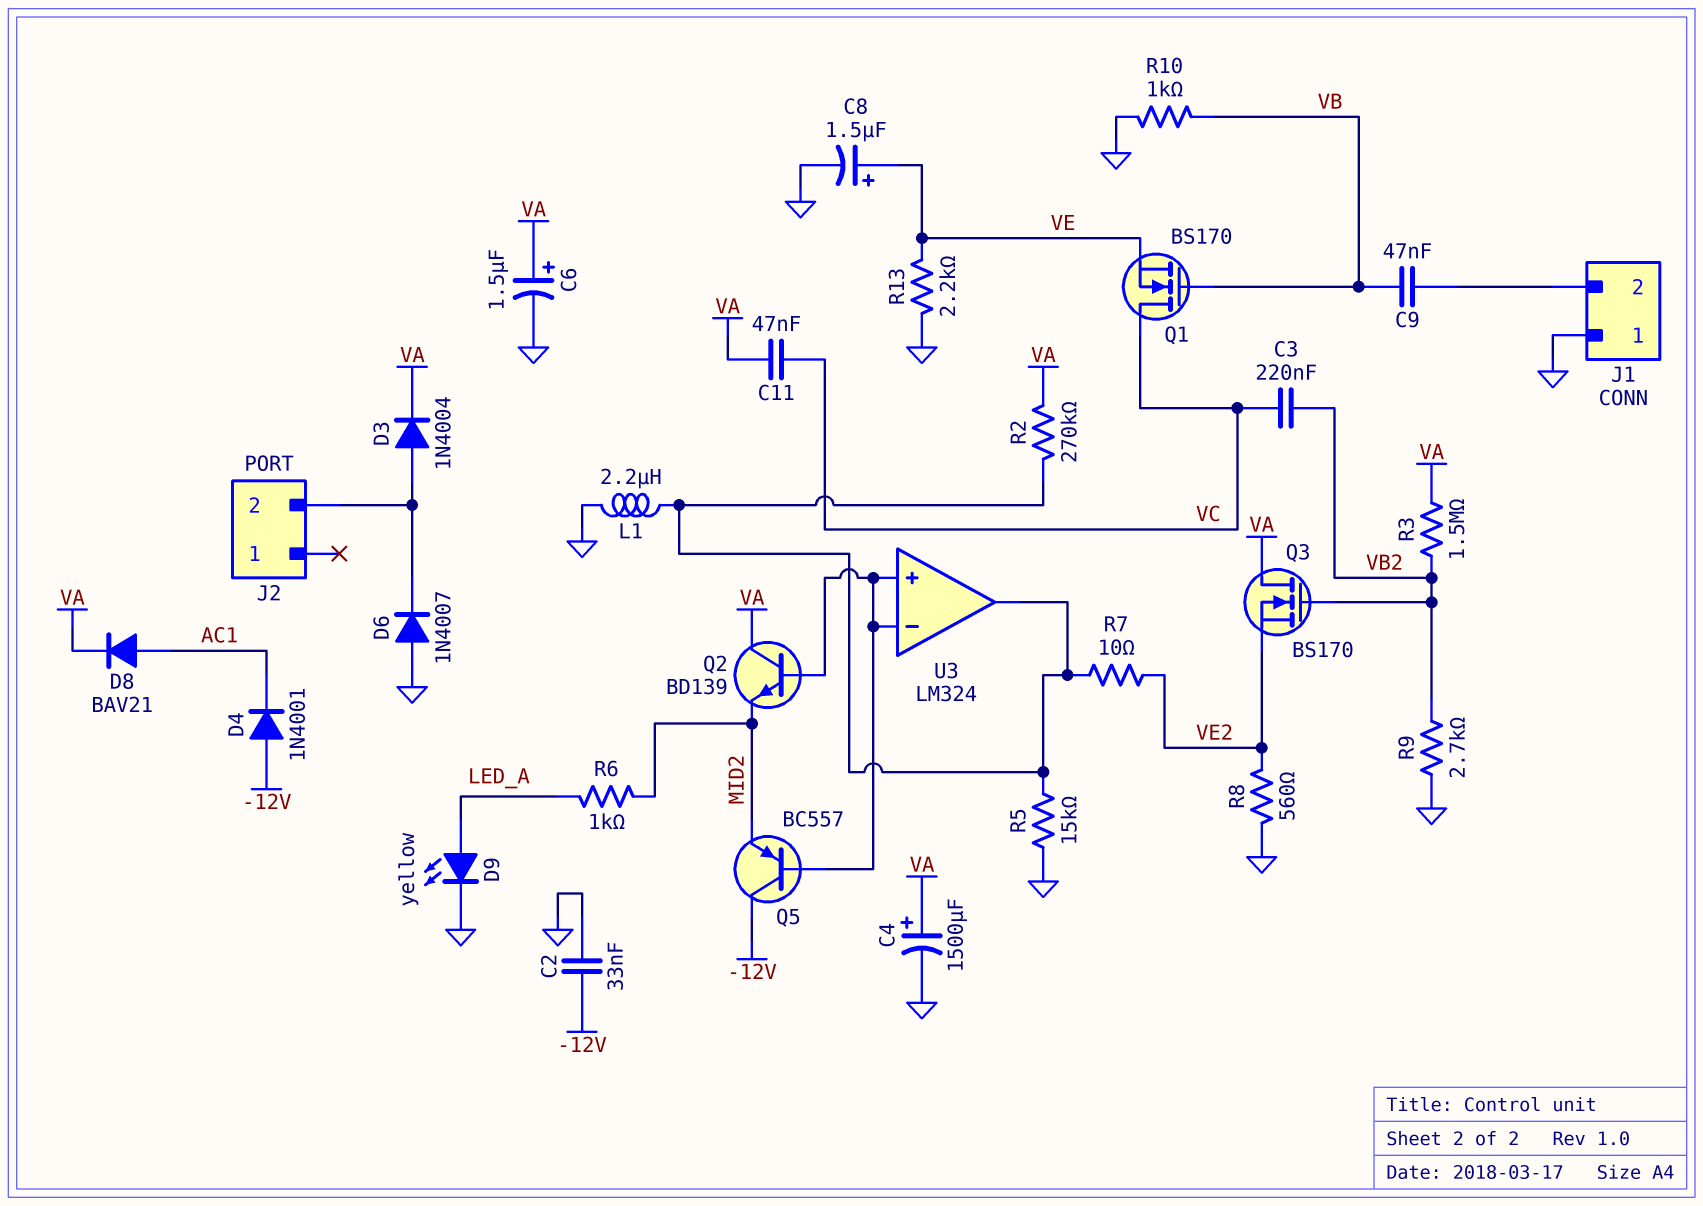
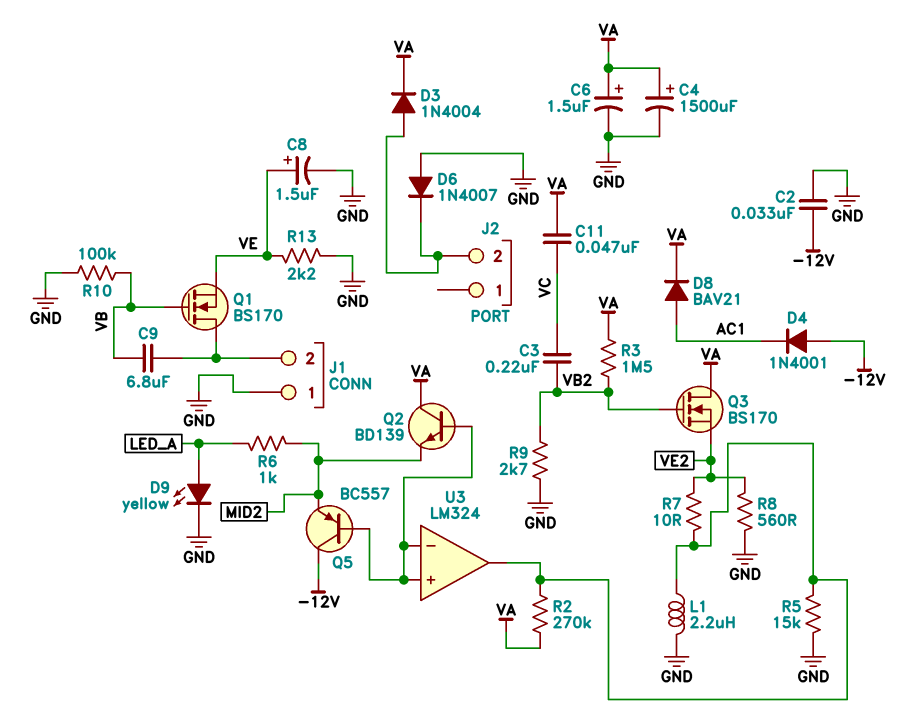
C9: 47nF (J1/2, VB) -> 6.8uF (J1/2, VB)
Q1: NMOS BS170 (G VB, D VC, S VE) -> NMOS BS170 (G VB, D J1/2, S VE)
R10: 1k (GND, VB) -> 100k (GND, VB)

